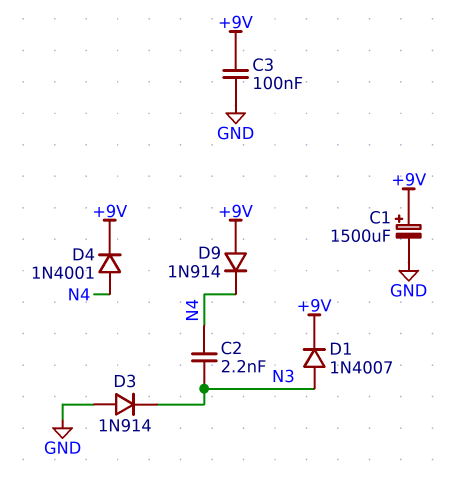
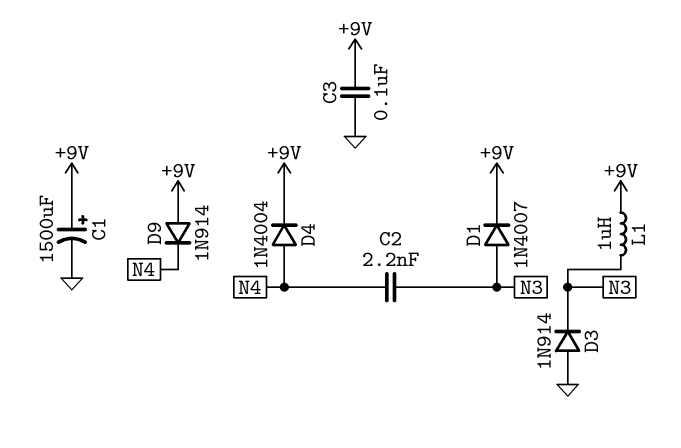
D4: diode 1N4001 (A N4, K +9V) -> diode 1N4004 (A N4, K +9V)
L1: none -> 1uH (+9V, N3)

